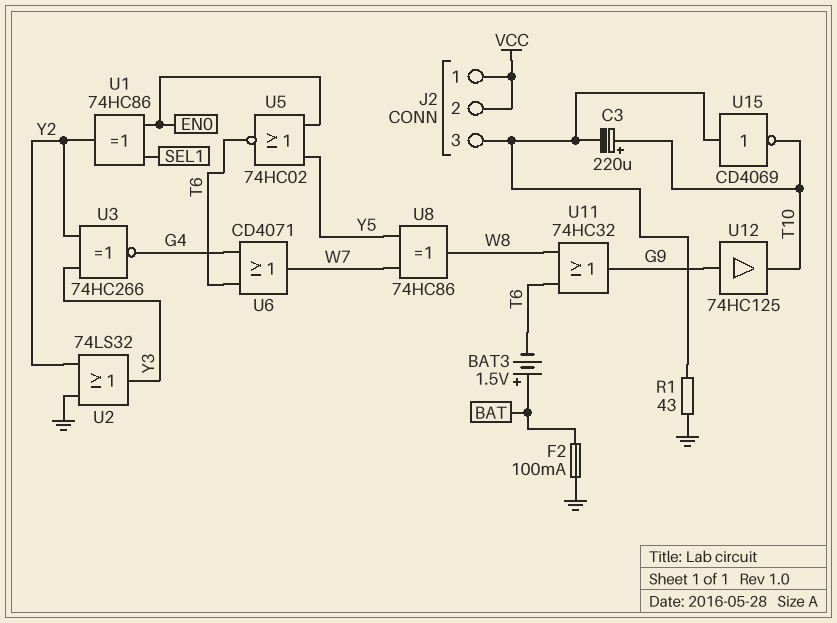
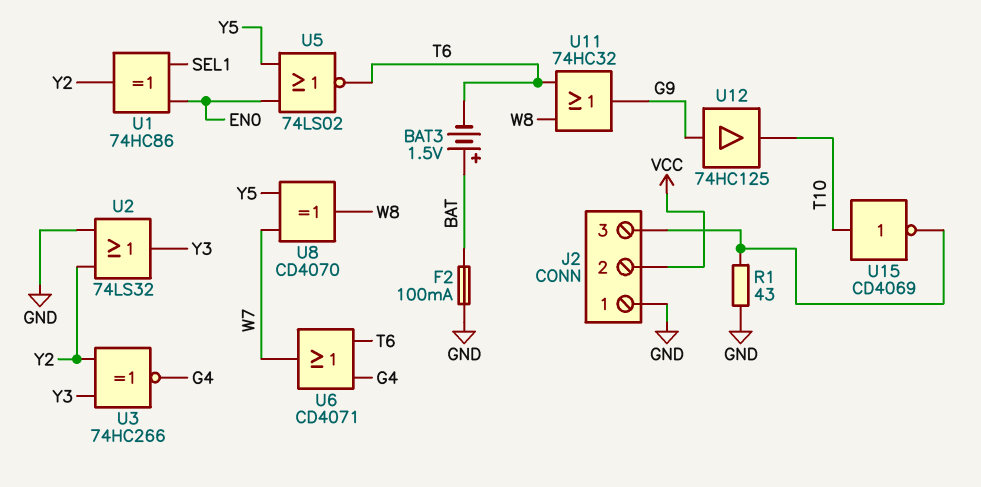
C3: 220uF (plus T10, minus J2/3) -> none
J2 pin 1: VCC -> GND
U5: NOR 74HC02 (in EN0, in Y5, out T6) -> NOR 74LS02 (in EN0, in Y5, out T6)
U8: XOR 74HC86 (in W7, in Y5, out W8) -> XOR CD4070 (in W7, in Y5, out W8)
U15: NOT CD4069 (in J2/3, out T10) -> NOT CD4069 (in T10, out J2/3)

